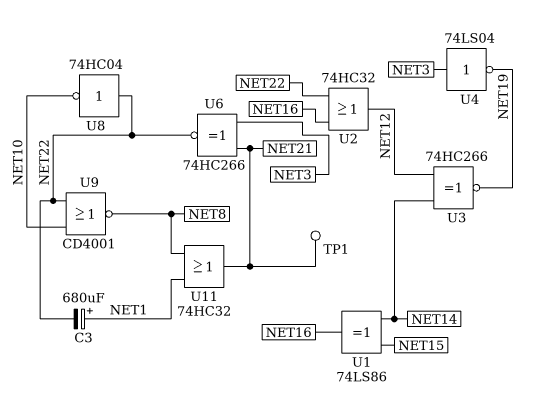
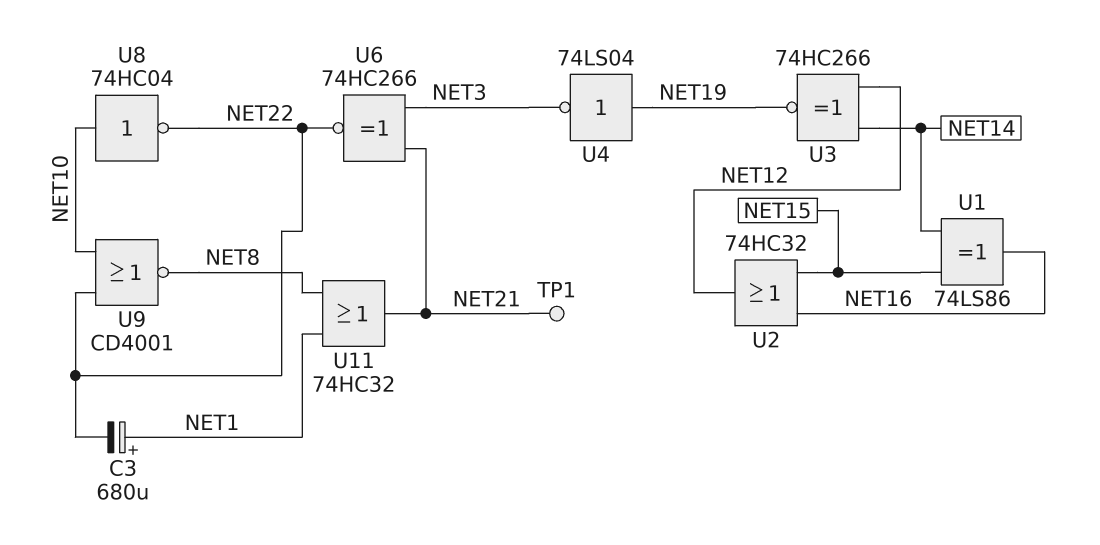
U2: OR 74HC32 (in NET16, in NET22, out NET12) -> OR 74HC32 (in NET15, in NET16, out NET12)
U4: NOT 74LS04 (in NET3, out NET19) -> NOT 74LS04 (in NET19, out NET3)
U8: NOT 74HC04 (in NET22, out NET10) -> NOT 74HC04 (in NET10, out NET22)

